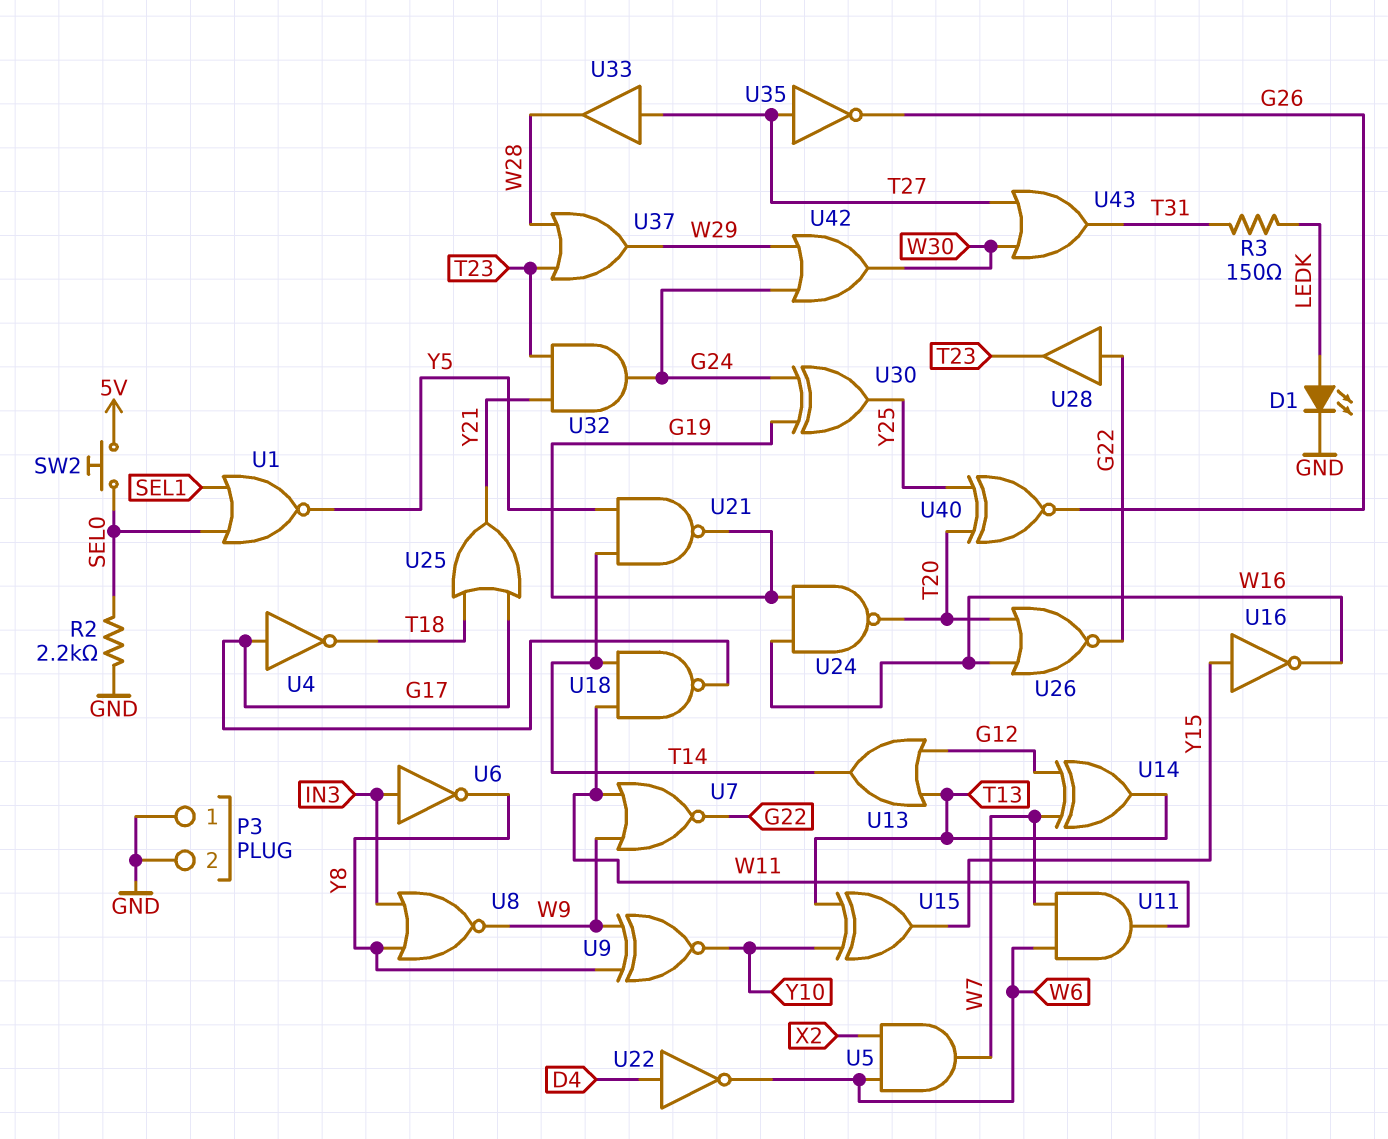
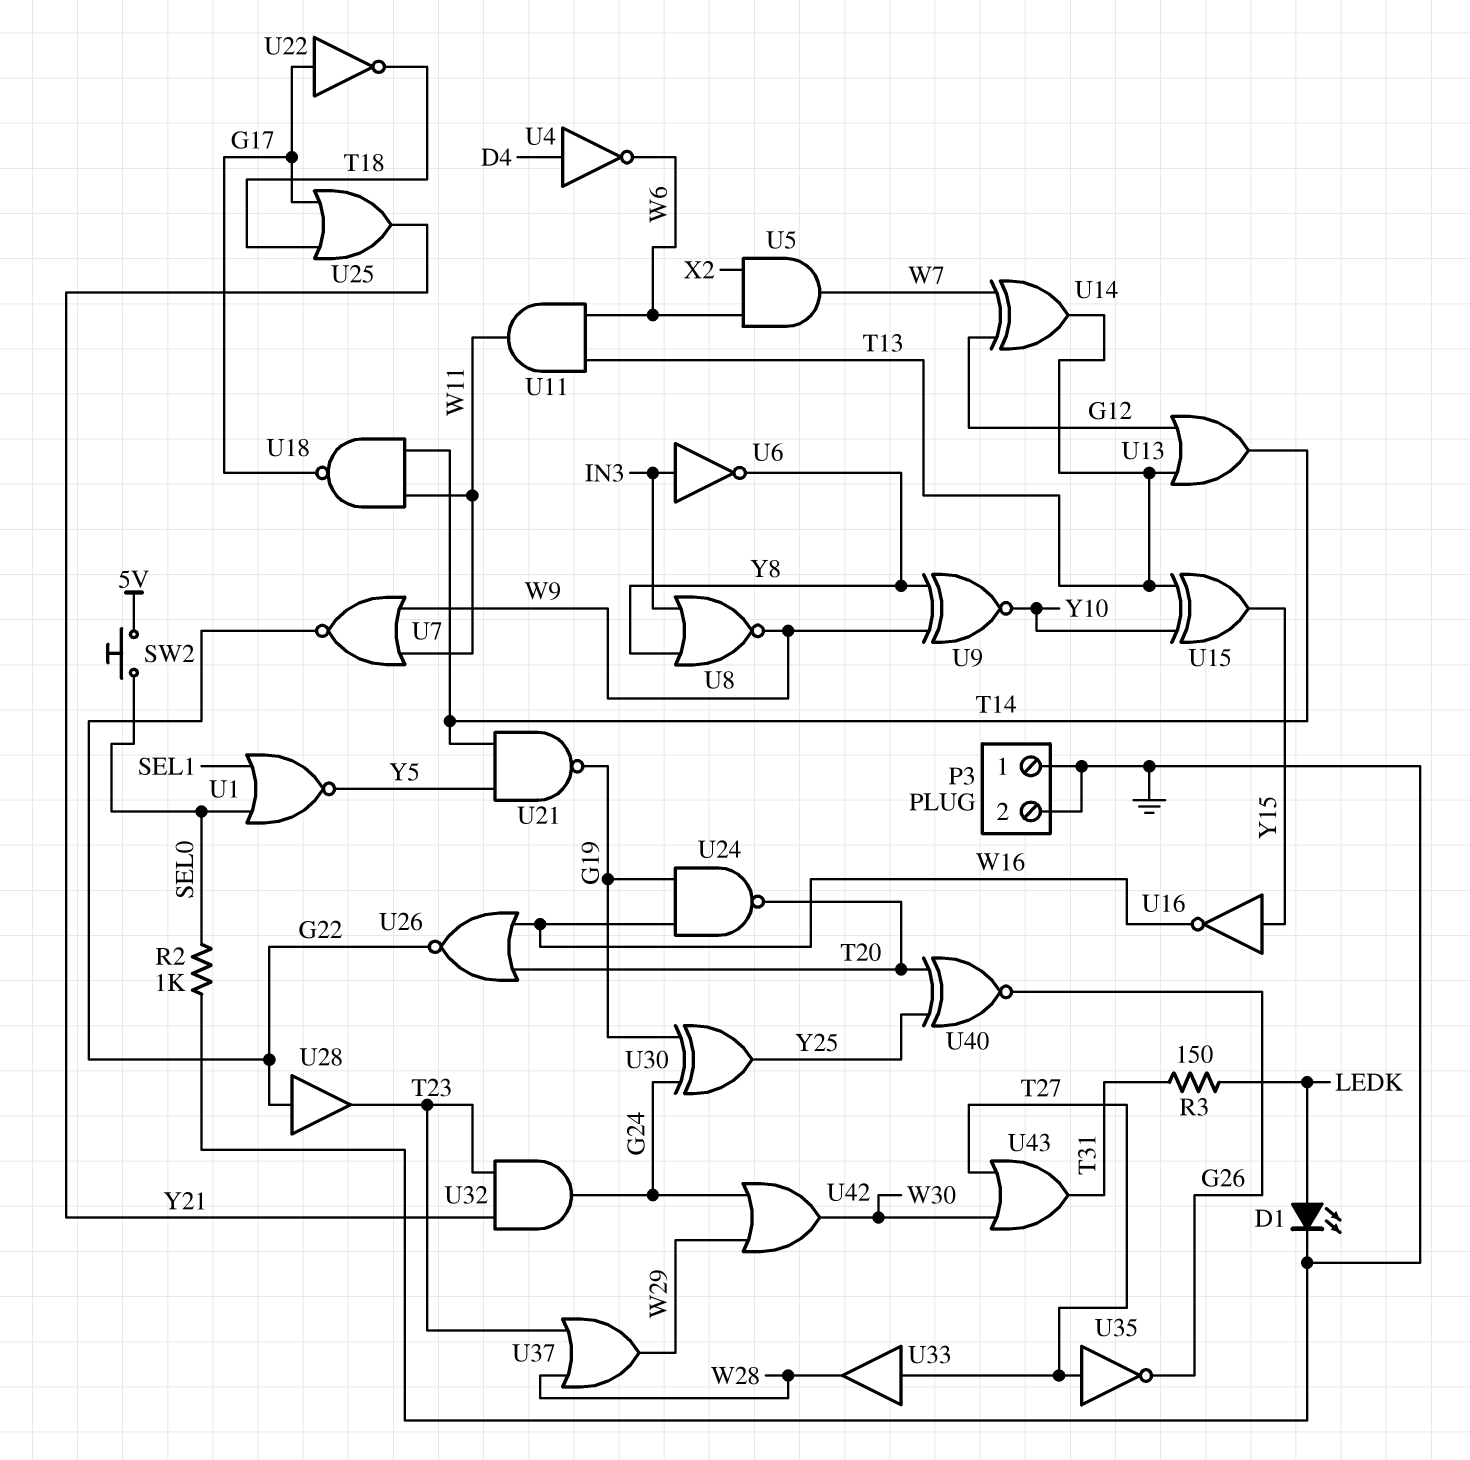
R2: 2.2k (GND, SEL0) -> 1k (GND, SEL0)
U4: NOT (in G17, out T18) -> NOT (in D4, out W6)
U11: AND (in W6, in W7, out W11) -> AND (in T13, in W6, out W11)
U22: NOT (in D4, out W6) -> NOT (in G17, out T18)

